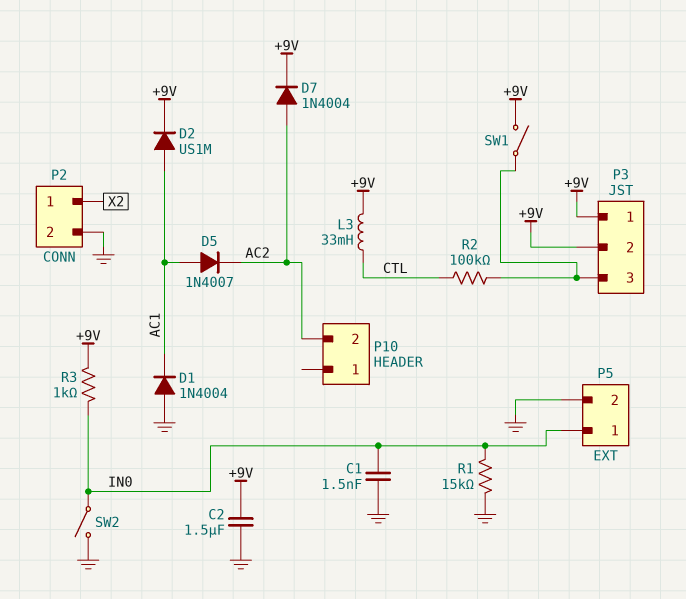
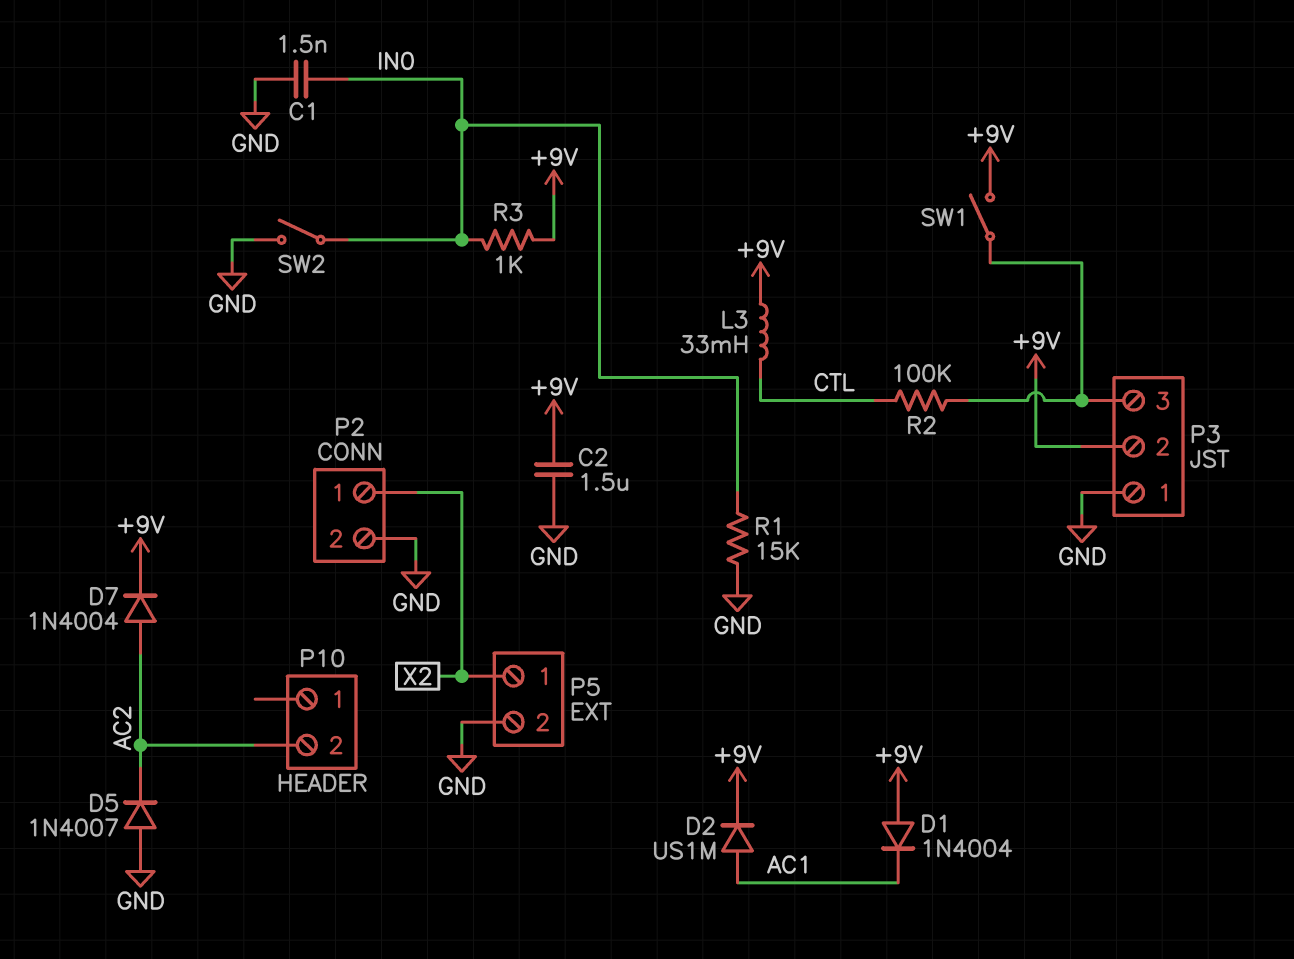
D1: diode 1N4004 (A GND, K AC1) -> diode 1N4004 (A +9V, K AC1)
D5: diode 1N4007 (A AC1, K AC2) -> diode 1N4007 (A GND, K AC2)
P3 pin 1: +9V -> GND
P5 pin 1: IN0 -> X2

